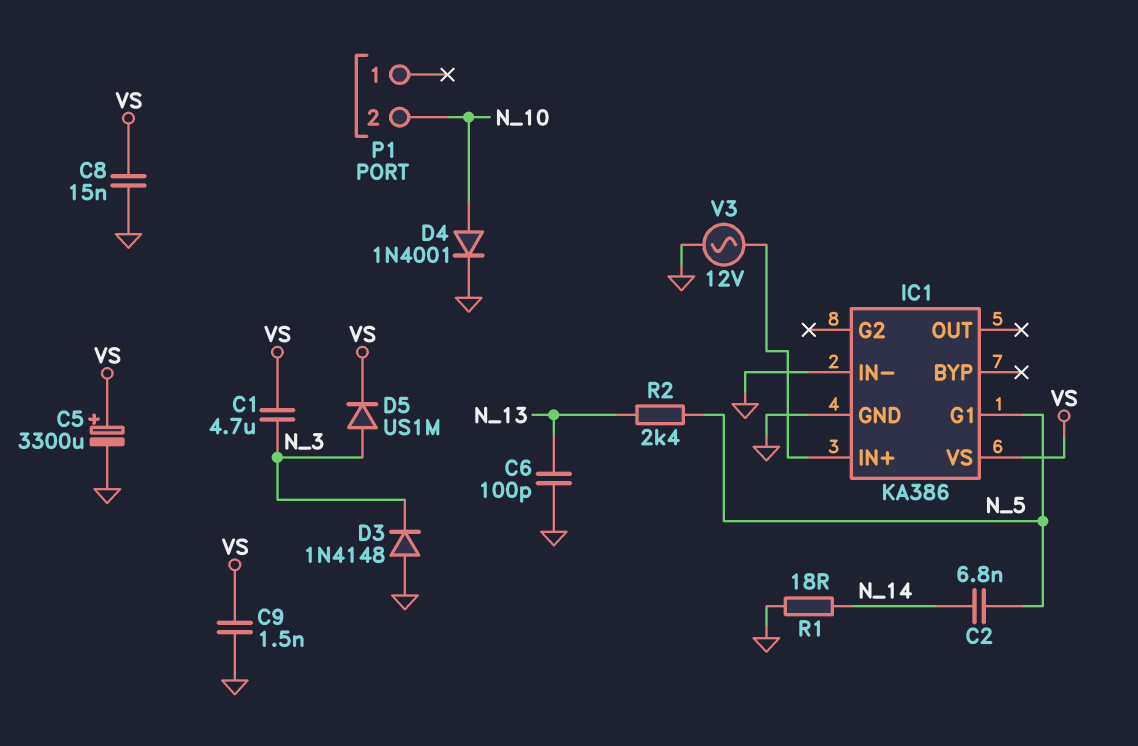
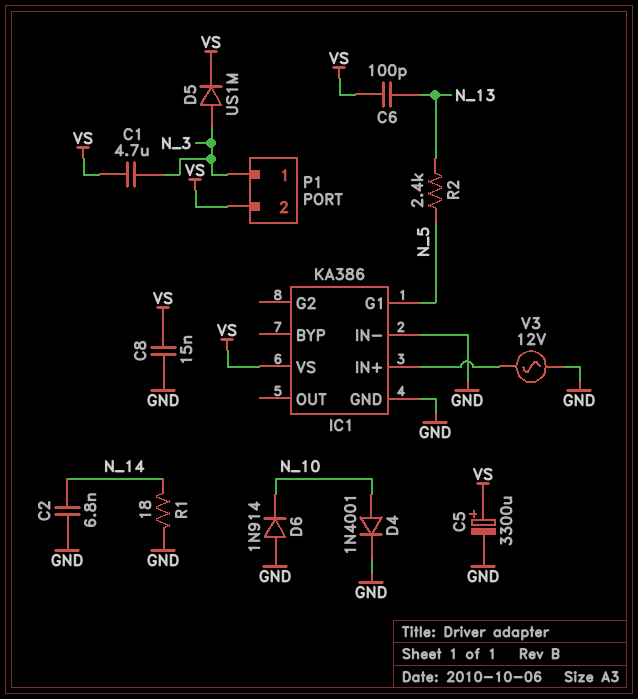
C2: 6.8nF (N_5, N_14) -> 6.8nF (GND, N_14)
C6: 100pF (GND, N_13) -> 100pF (N_13, VS)
C9: 1.5nF (GND, VS) -> none
D3: diode 1N4148 (A GND, K N_3) -> none
D6: none -> diode 1N914 (A GND, K N_10)
P1 pin 1: none -> N_3
P1 pin 2: N_10 -> VS

